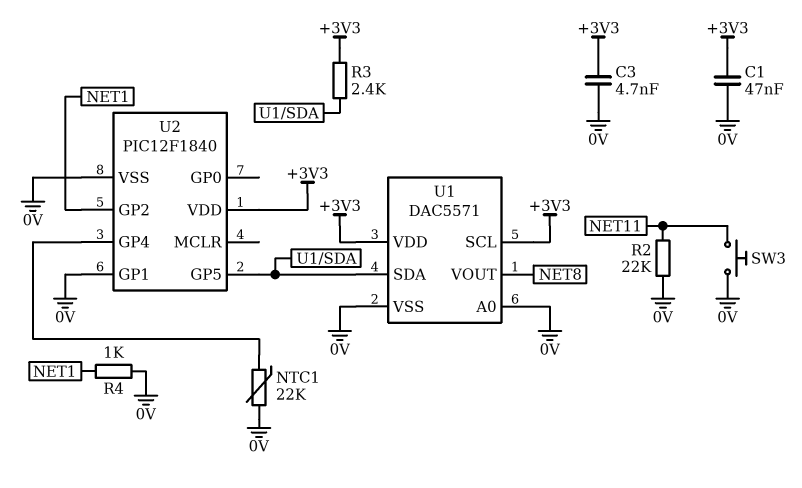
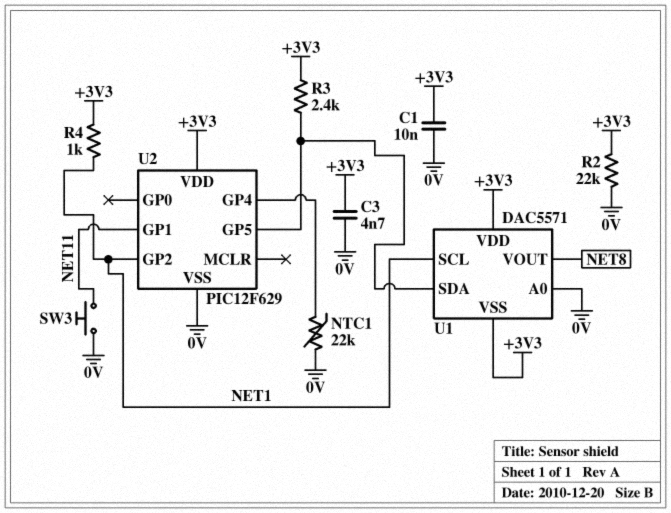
C1: 47nF (+3V3, 0V) -> 10nF (+3V3, 0V)
R2: 22k (0V, NET11) -> 22k (+3V3, 0V)
R4: 1k (0V, NET1) -> 1k (+3V3, NET1)
U1 pin SCL: +3V3 -> NET1
U1 pin VSS: 0V -> +3V3
U2: PIC12F1840 -> PIC12F629
U2 pin GP1: 0V -> NET11

